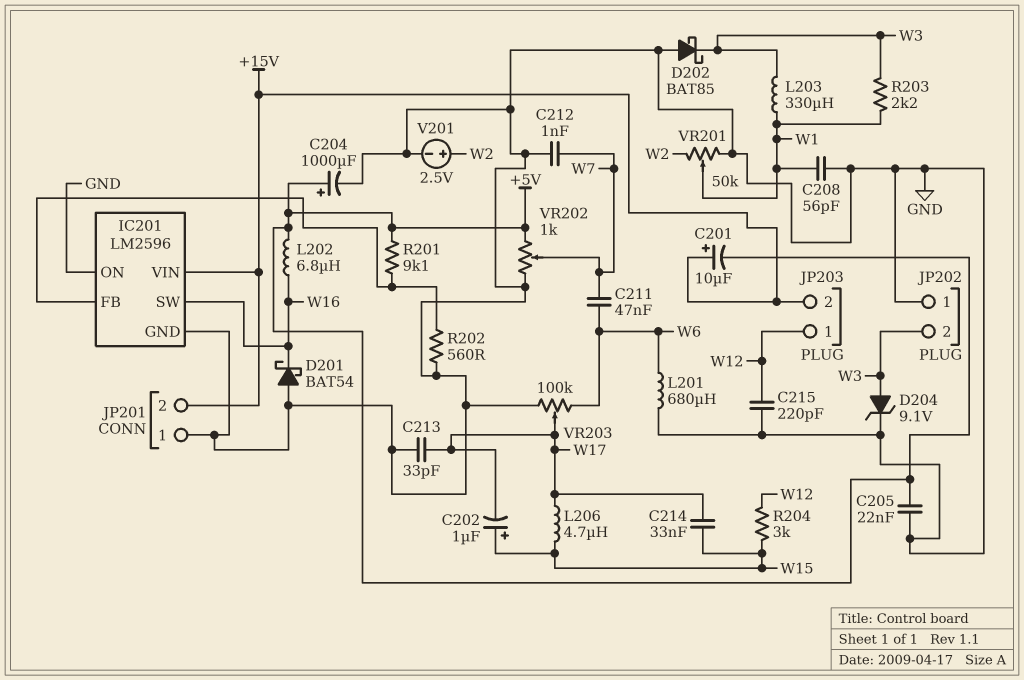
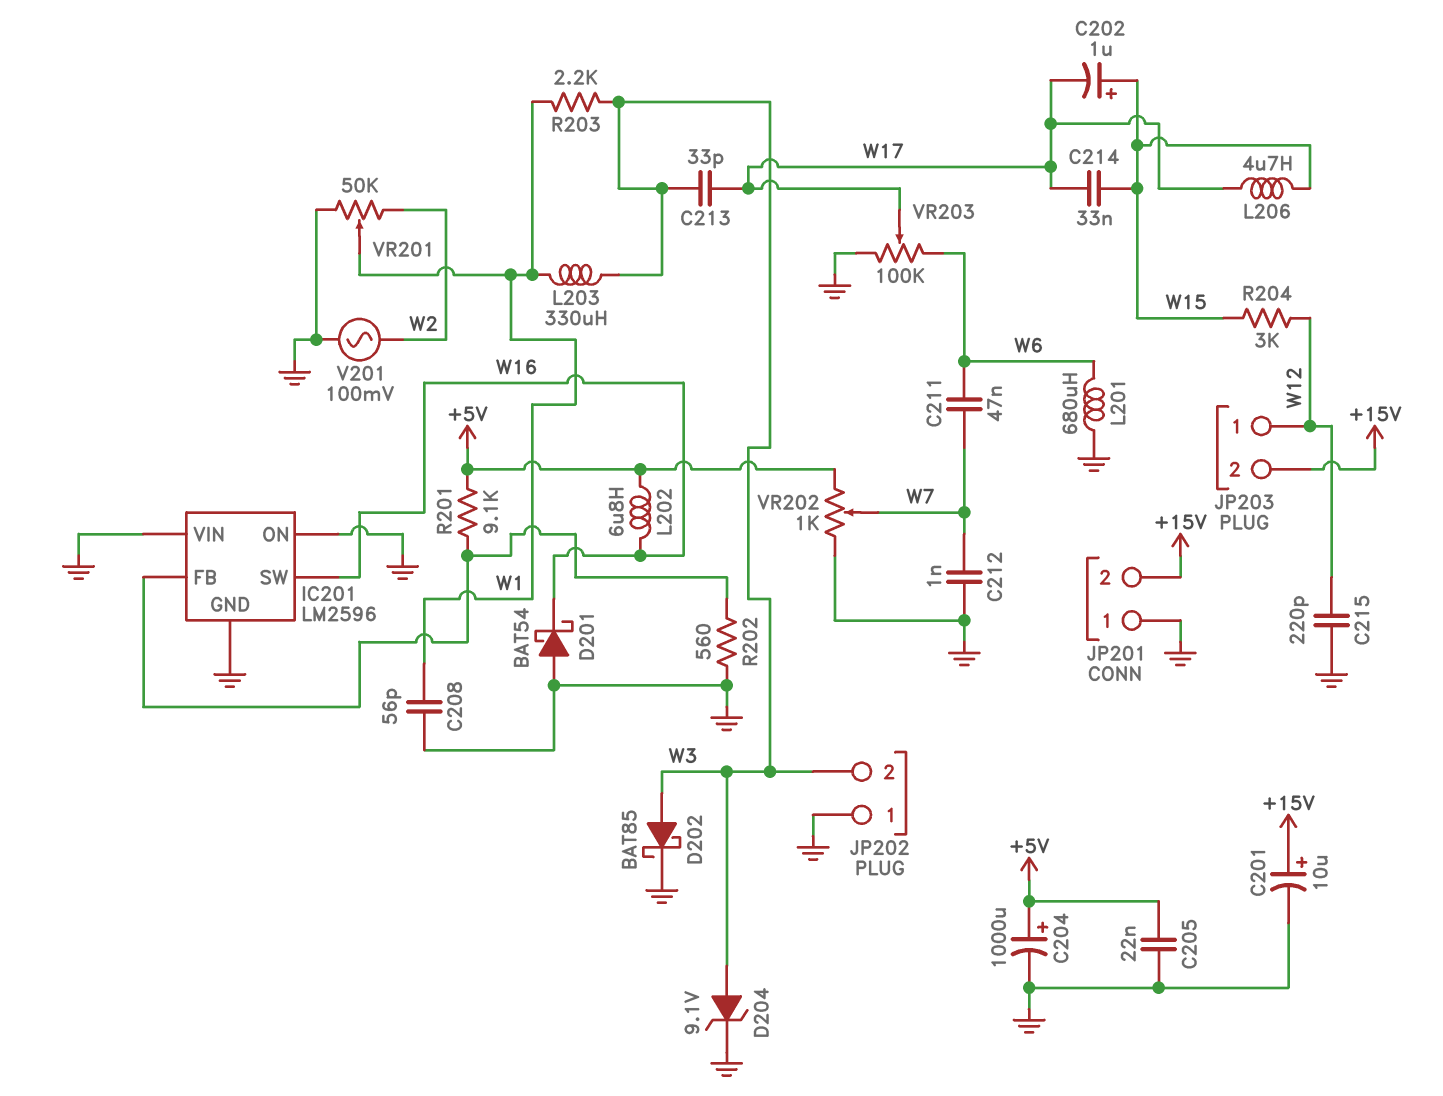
C201: 10uF (plus +15V, minus +5V) -> 10uF (plus +15V, minus GND)
C213: 33pF (GND, W17) -> 33pF (W3, W17)
D202: schottky BAT85 (A GND, K W3) -> schottky BAT85 (A W3, K GND)
IC201 pin VIN: +15V -> GND
V201: 2.5V (plus W2, minus GND) -> AC 100mV (GND, W2)

